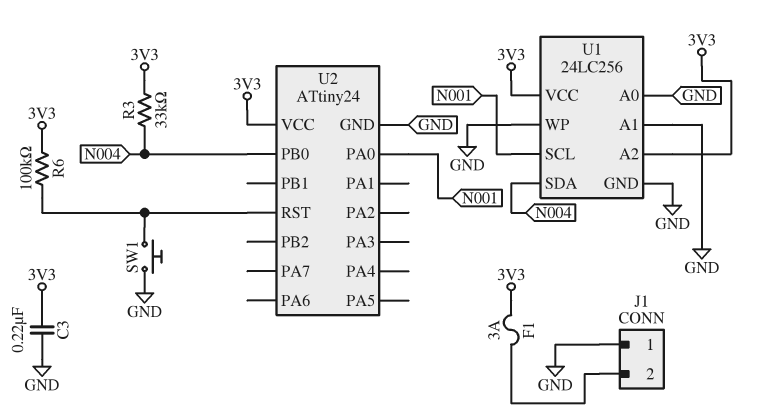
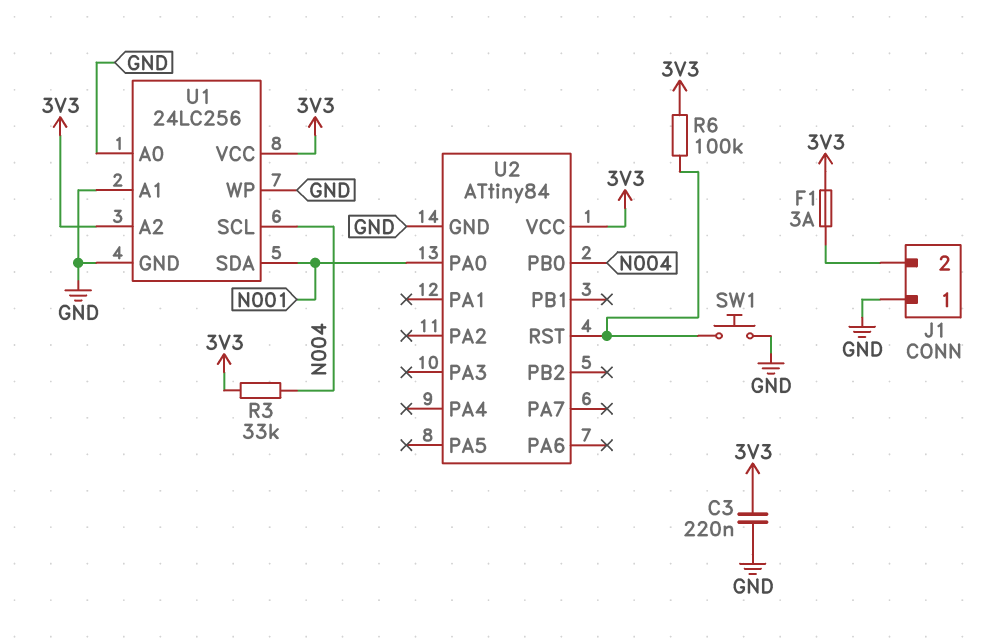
U1 pin SCL: N001 -> N004
U1 pin SDA: N004 -> N001
U2: ATtiny24 -> ATtiny84

